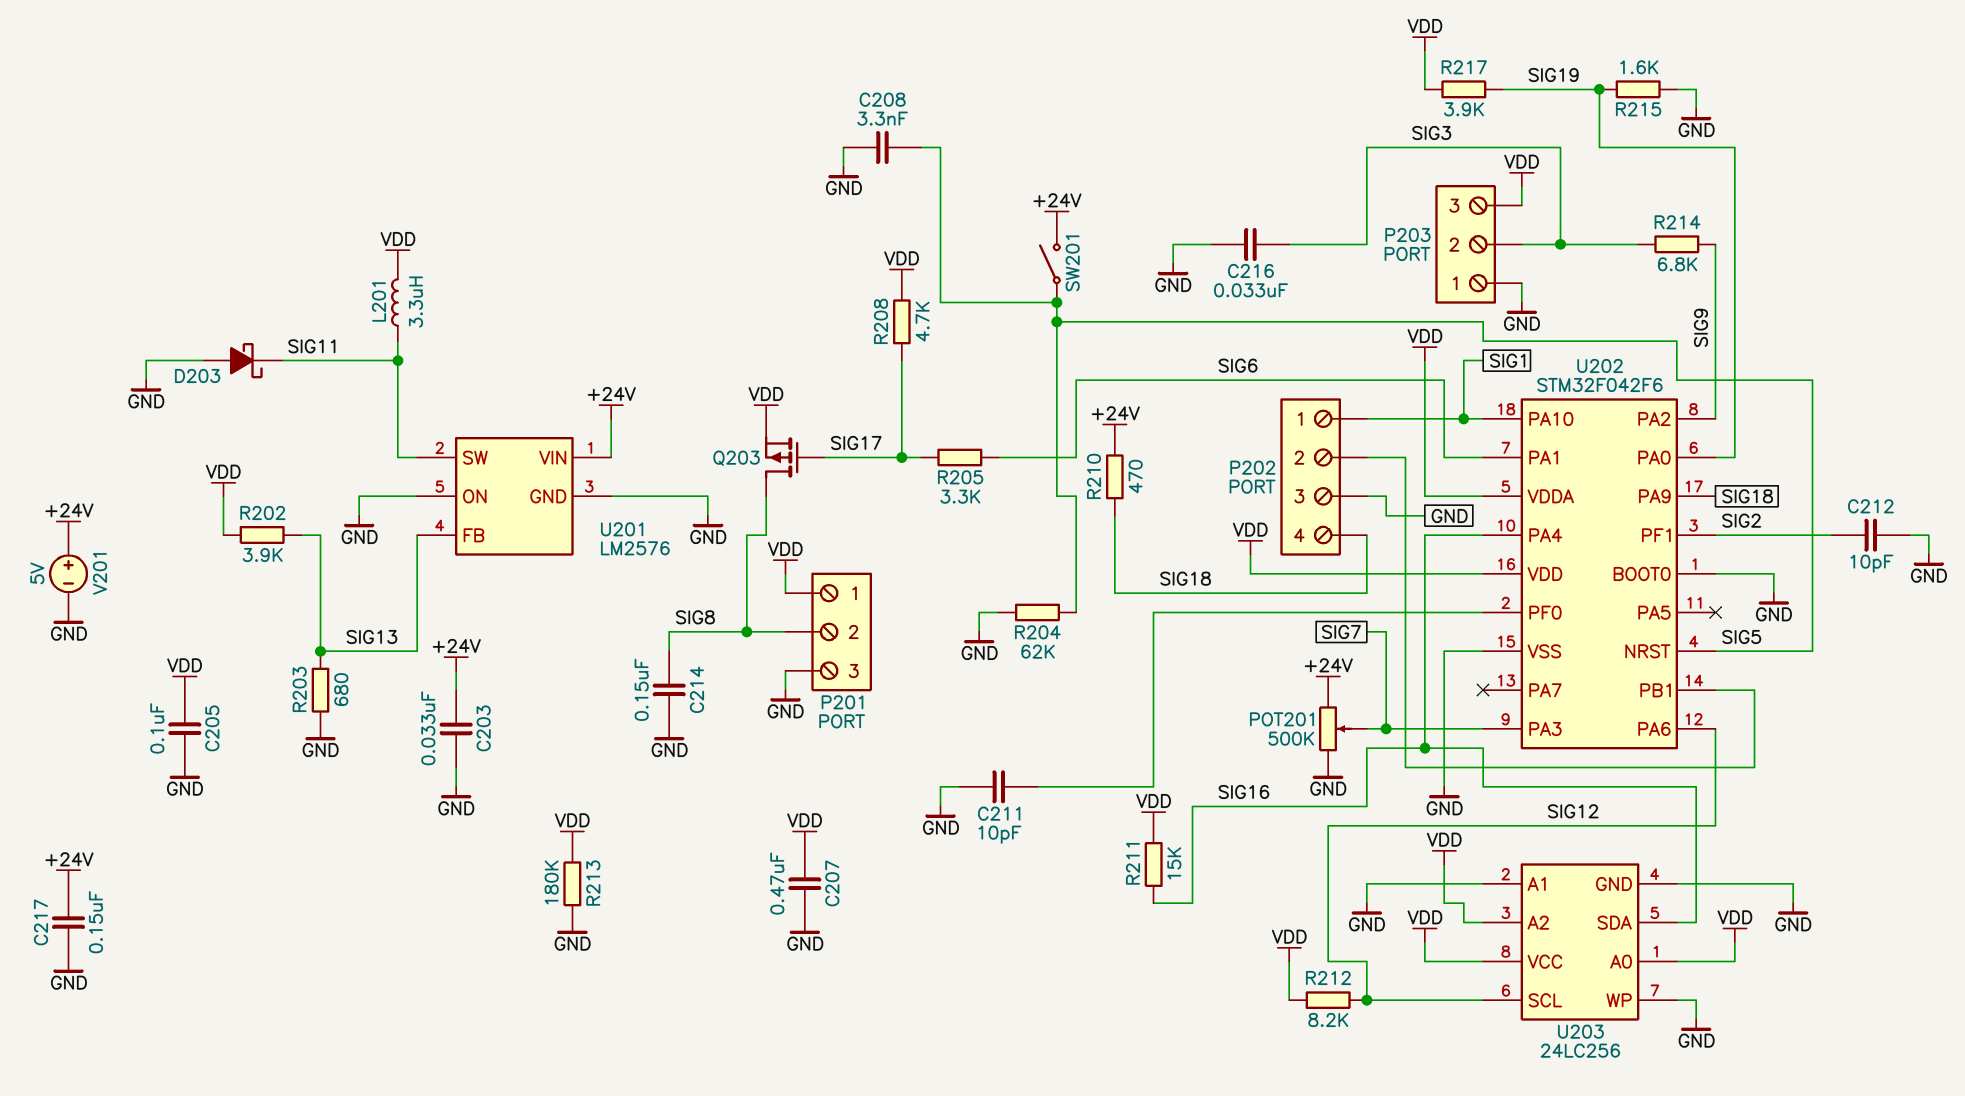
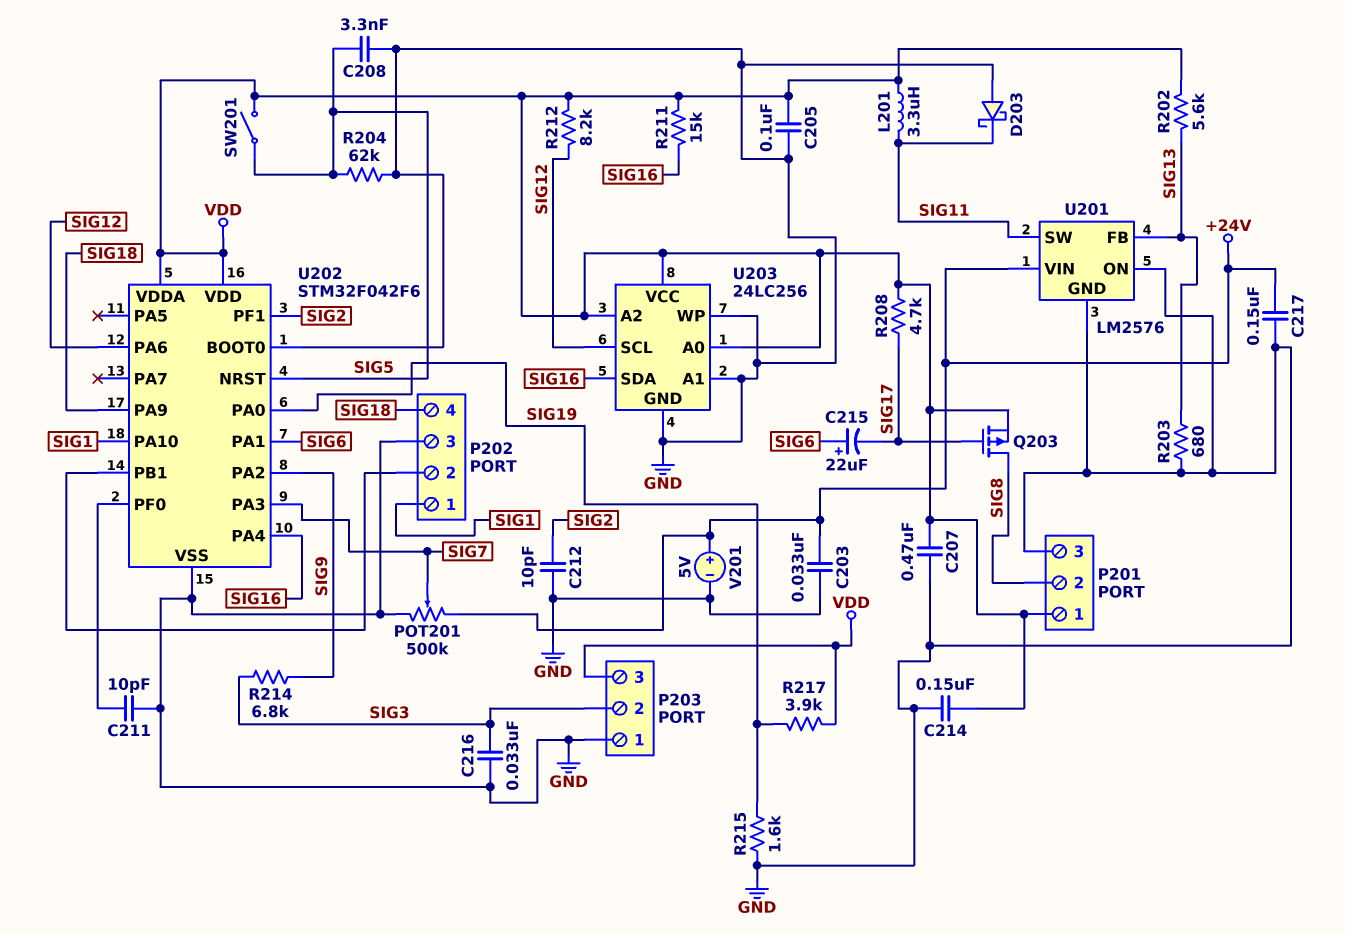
C214: 150nF (GND, SIG8) -> 150nF (GND, VDD)
C215: none -> 22uF (plus SIG6, minus SIG17)
R202: 3.9k (SIG13, VDD) -> 5.6k (SIG13, VDD)
R205: 3.3k (SIG6, SIG17) -> none
R210: 470 (+24V, SIG18) -> none
R213: 180k (GND, VDD) -> none
SW201: switch (+24V, SIG5) -> switch (SIG5, VDD)

